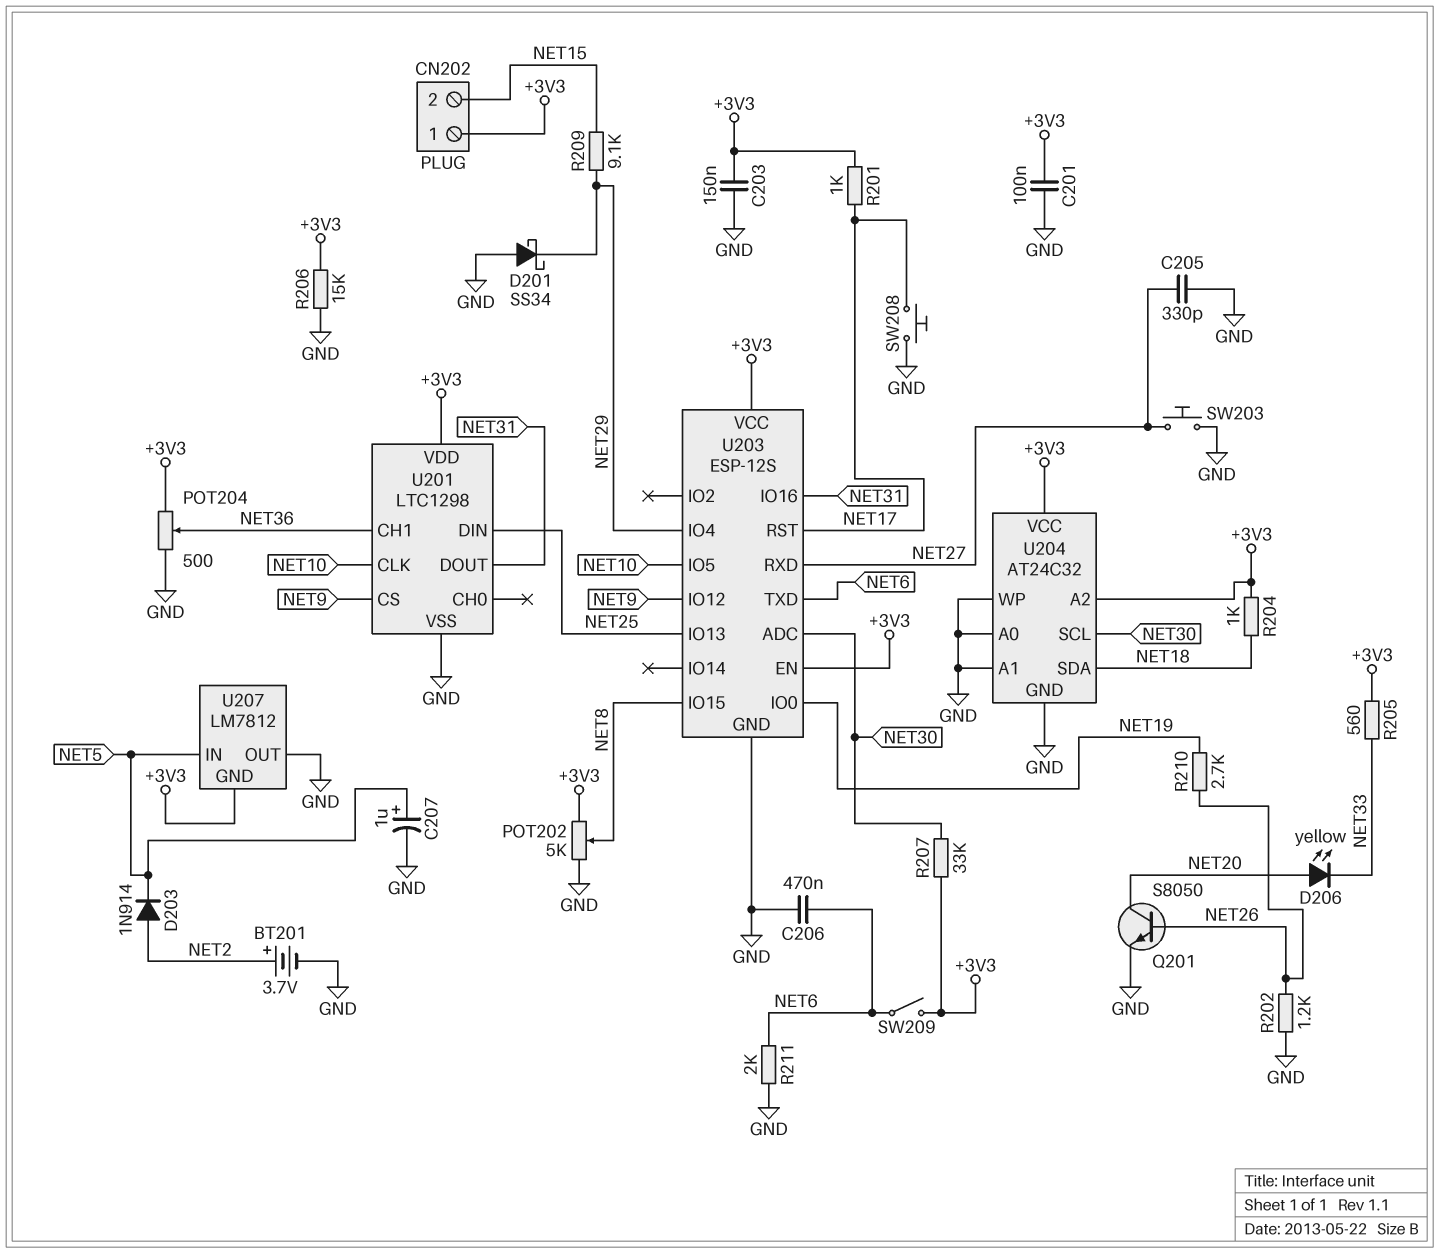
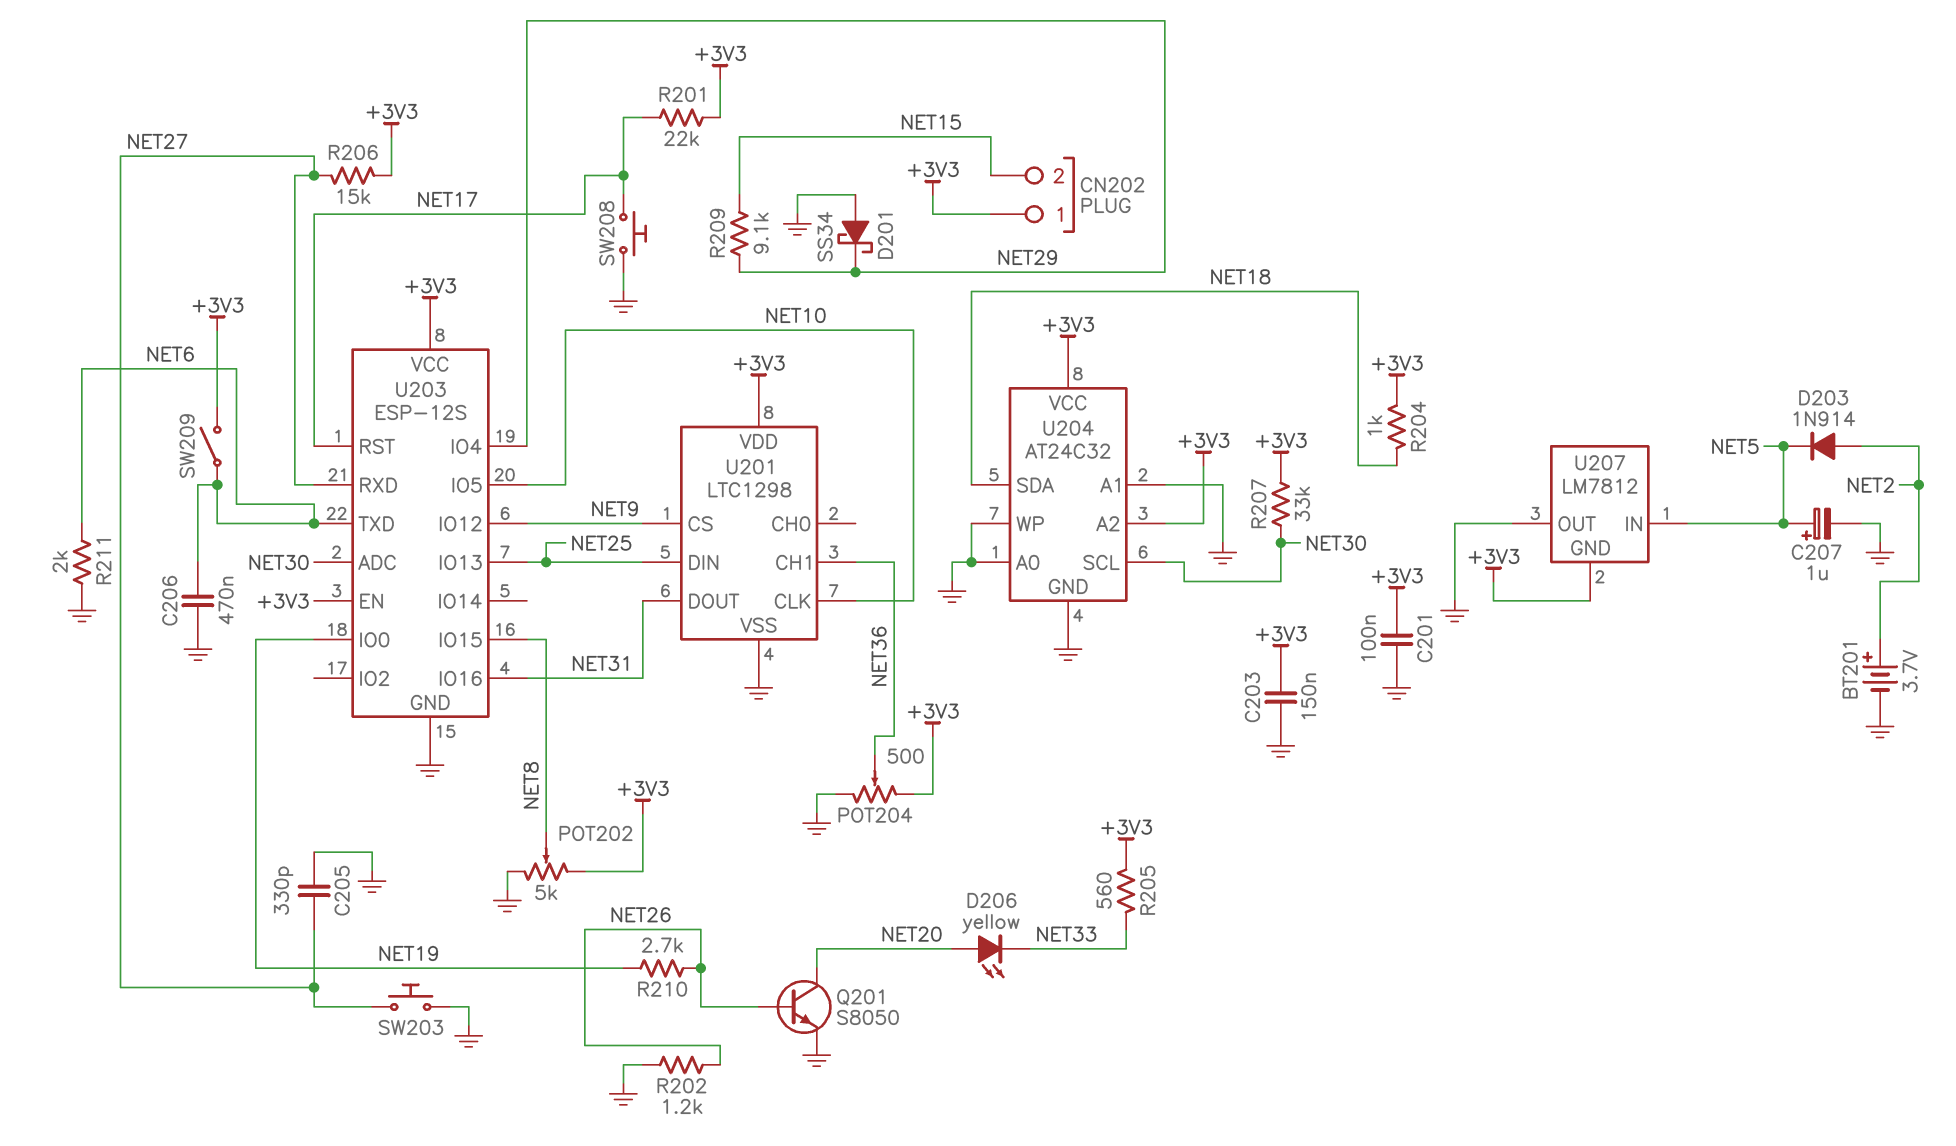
R201: 1k (+3V3, NET17) -> 22k (+3V3, NET17)
R206: 15k (+3V3, GND) -> 15k (+3V3, NET27)

